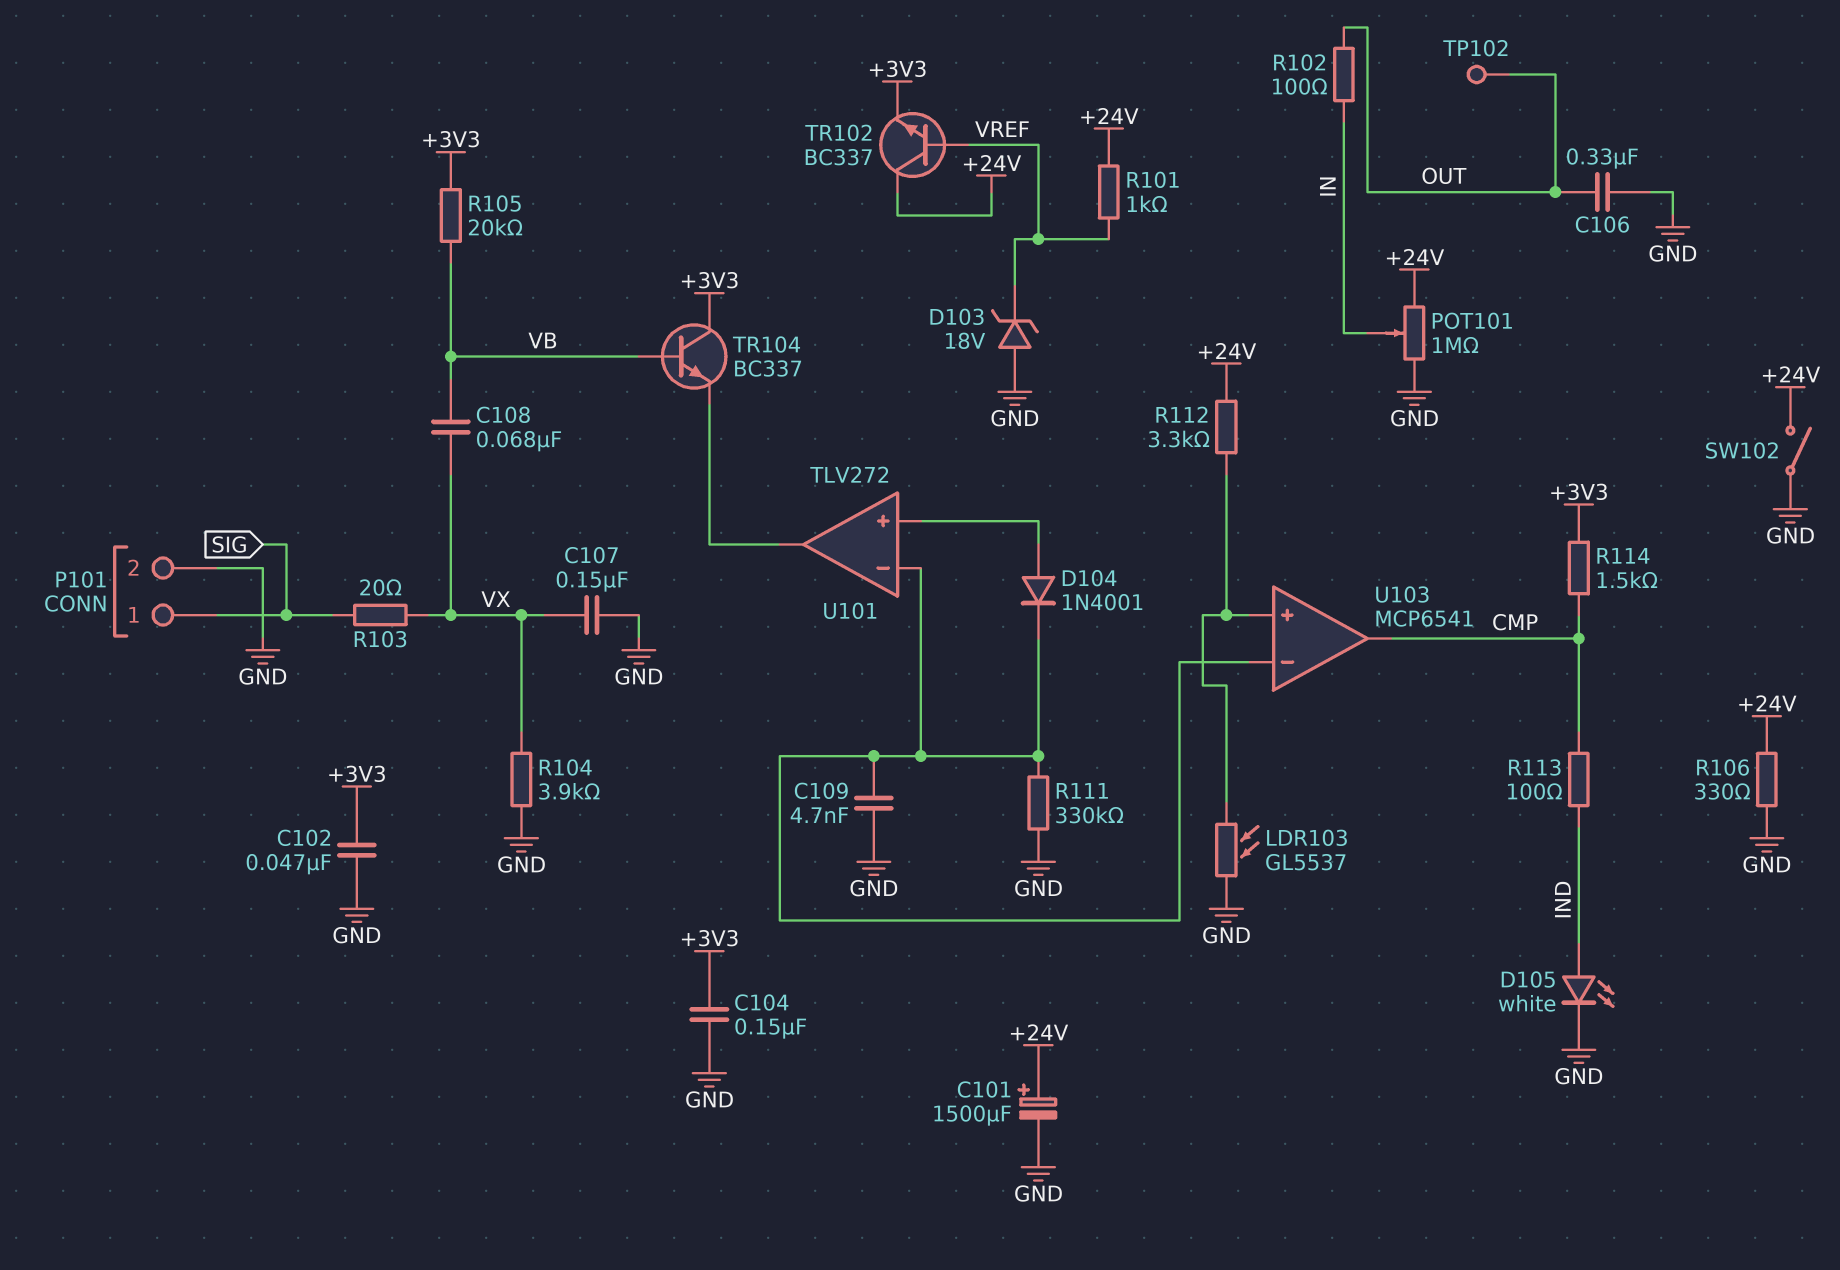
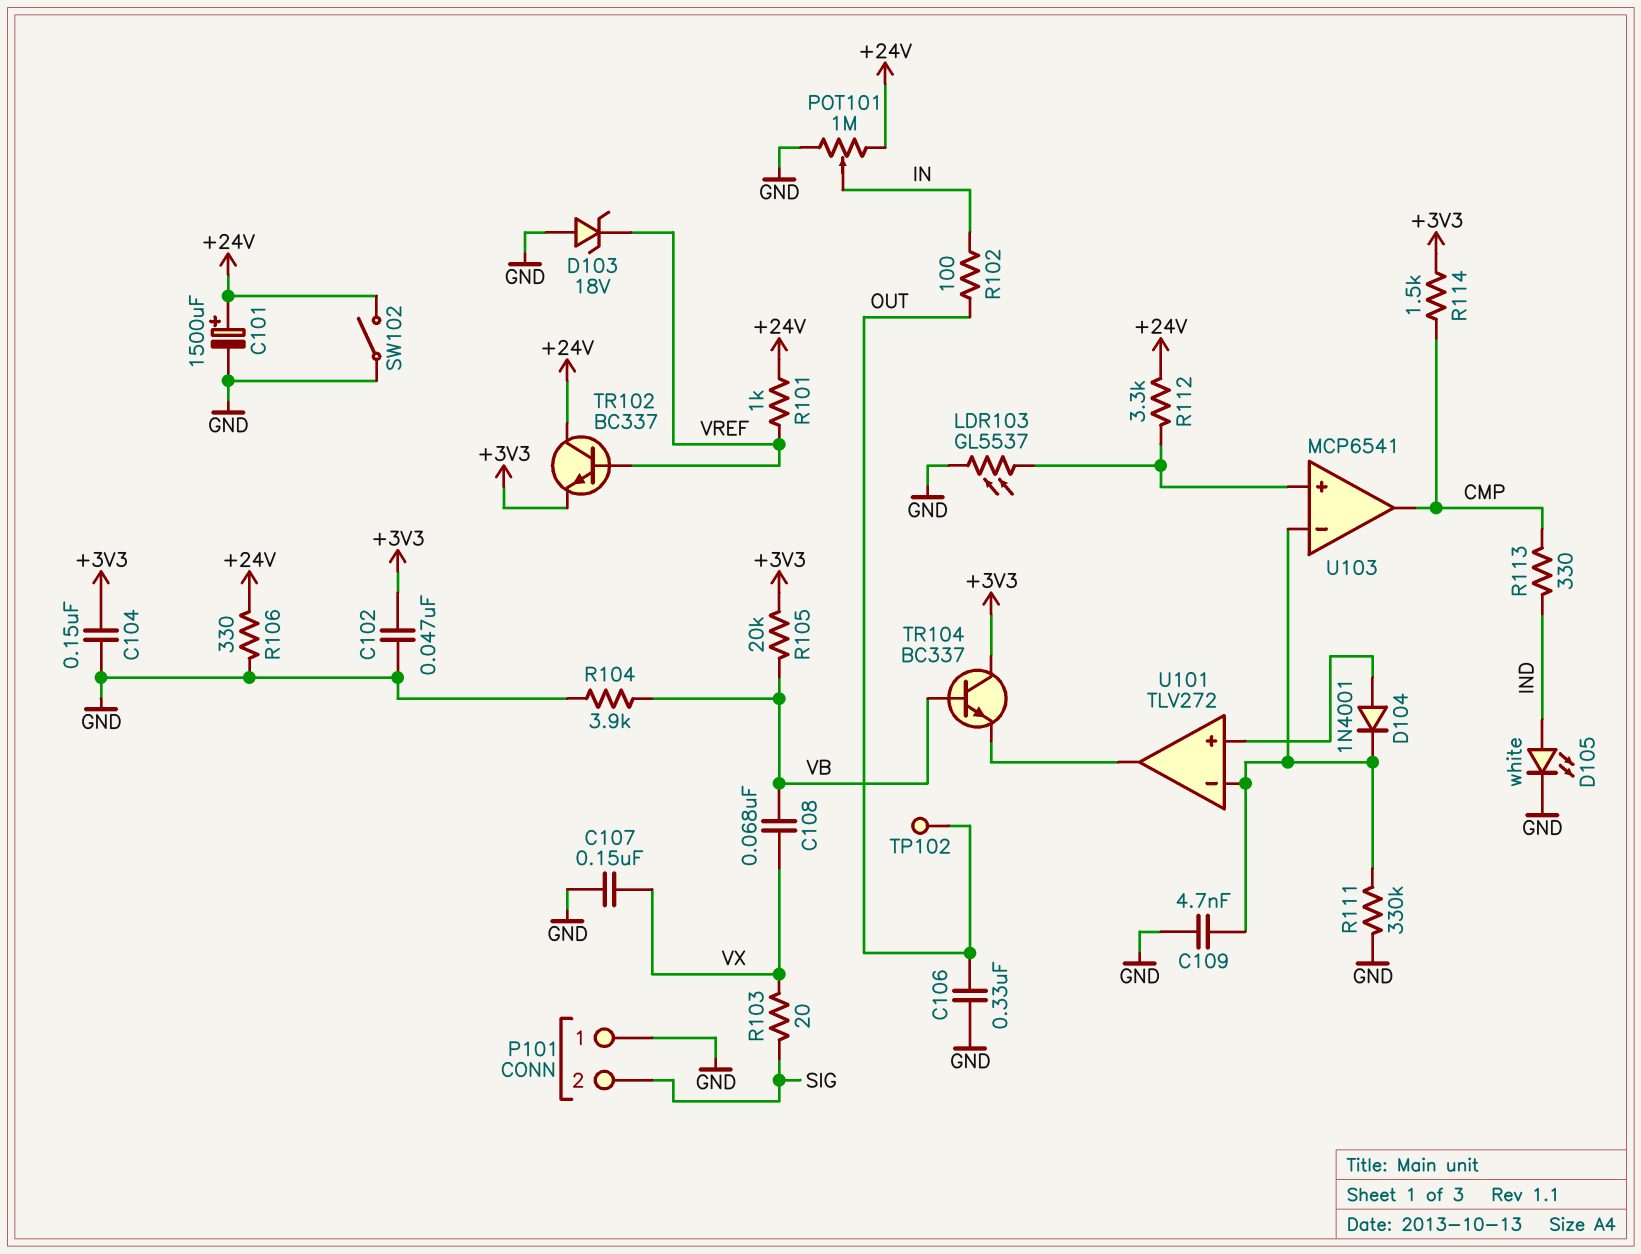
P101 pin 1: SIG -> GND
P101 pin 2: GND -> SIG
R104: 3.9k (GND, VX) -> 3.9k (GND, VB)
R113: 100 (CMP, IND) -> 330 (CMP, IND)

